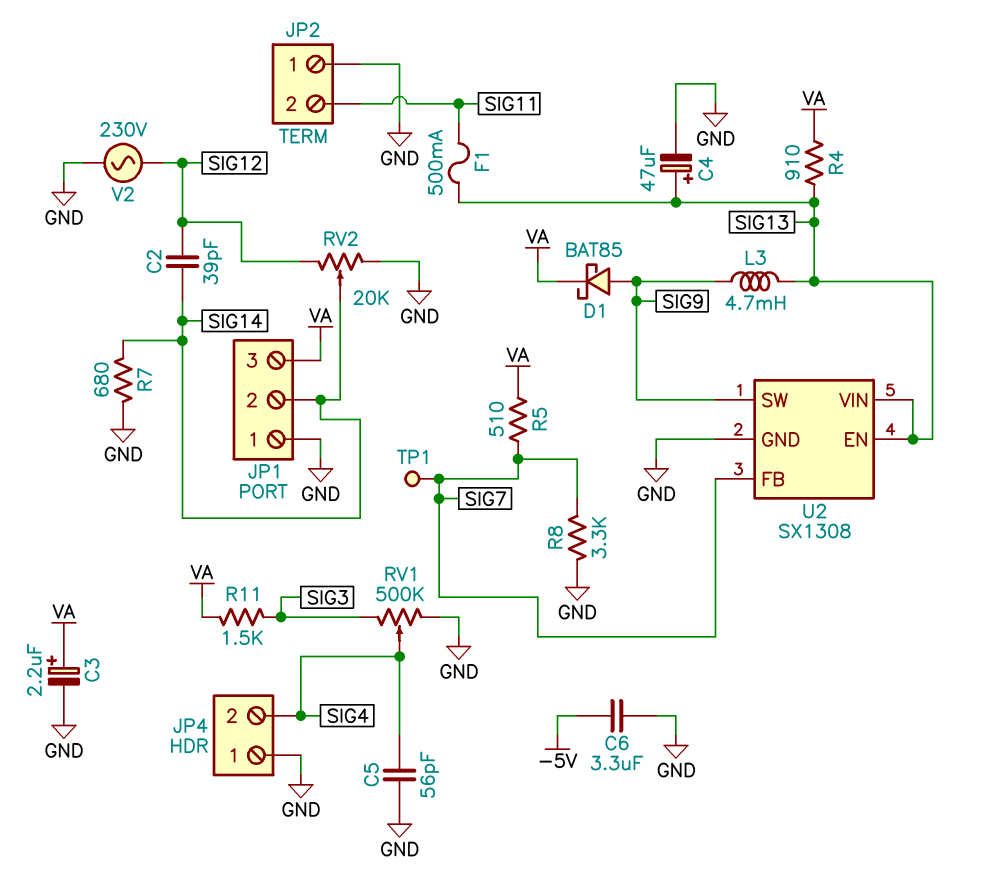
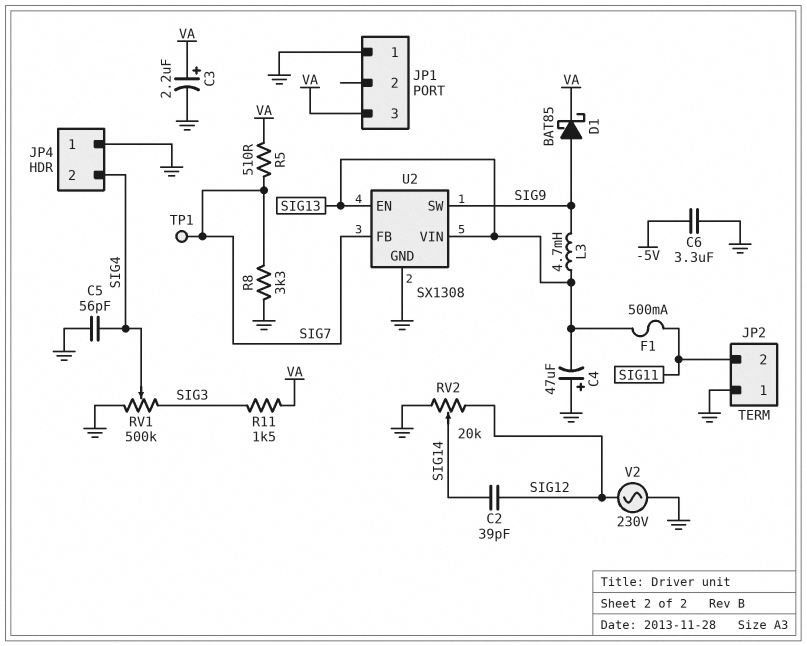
C4: 47uF (plus SIG13, minus GND) -> 47uF (plus GND, minus SIG13)
JP1 pin 2: SIG14 -> none
R4: 910 (SIG13, VA) -> none
R7: 680 (GND, SIG14) -> none

